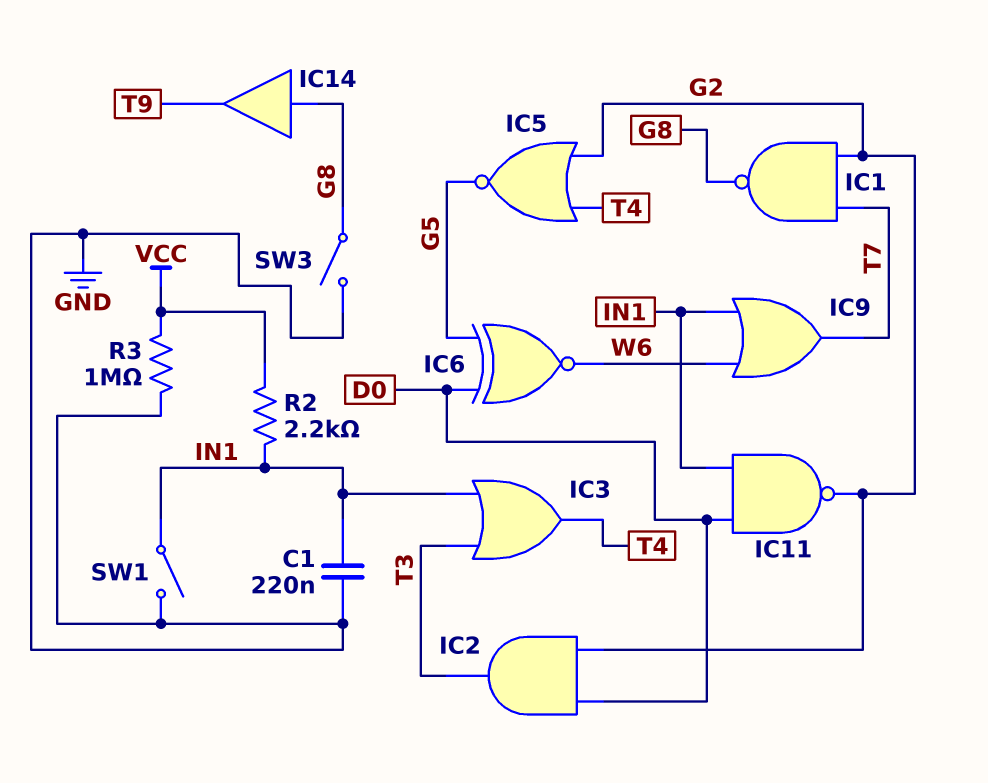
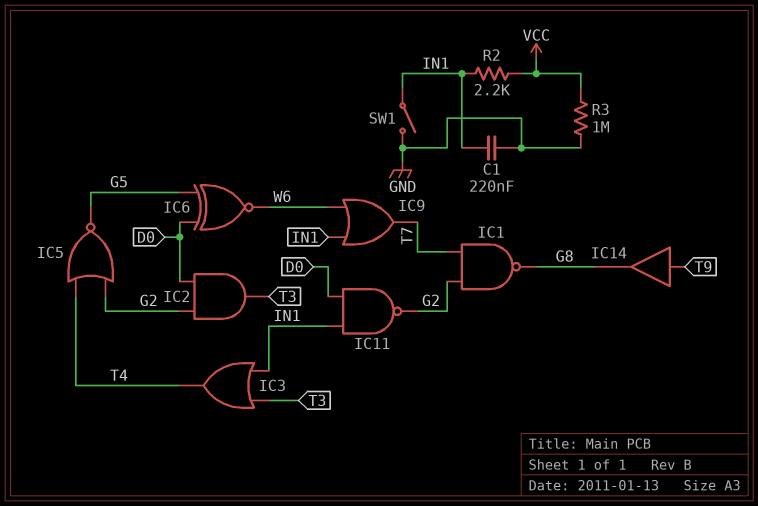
IC14: buffer (in G8, out T9) -> buffer (in T9, out G8)
SW3: switch (G8, GND) -> none

